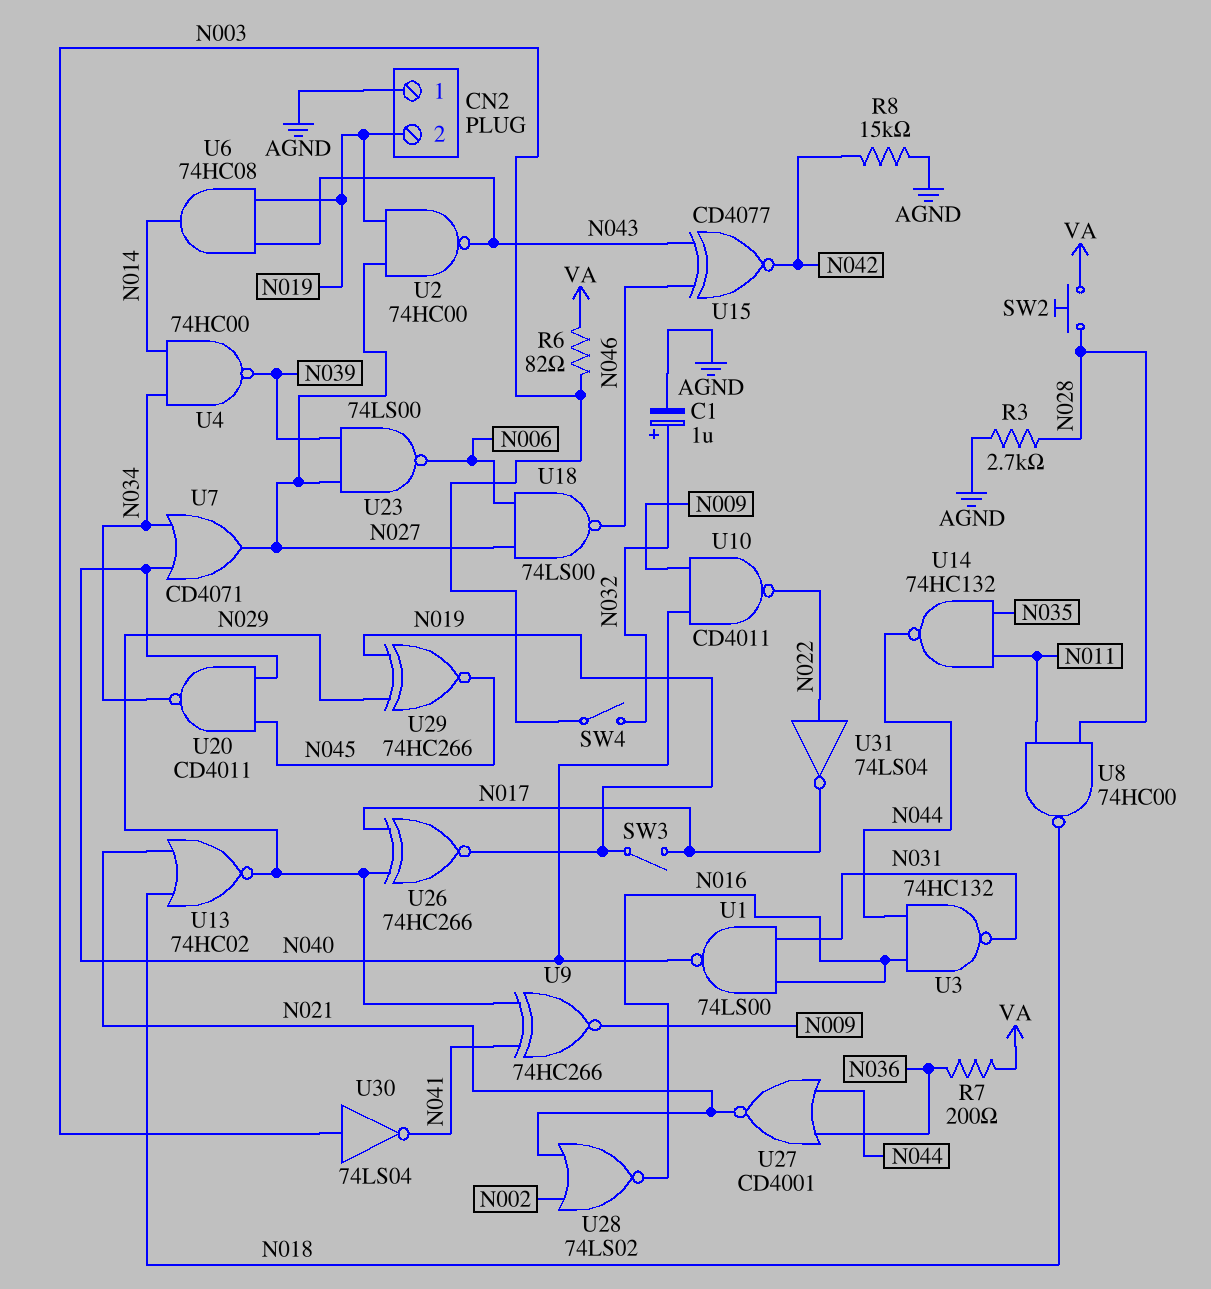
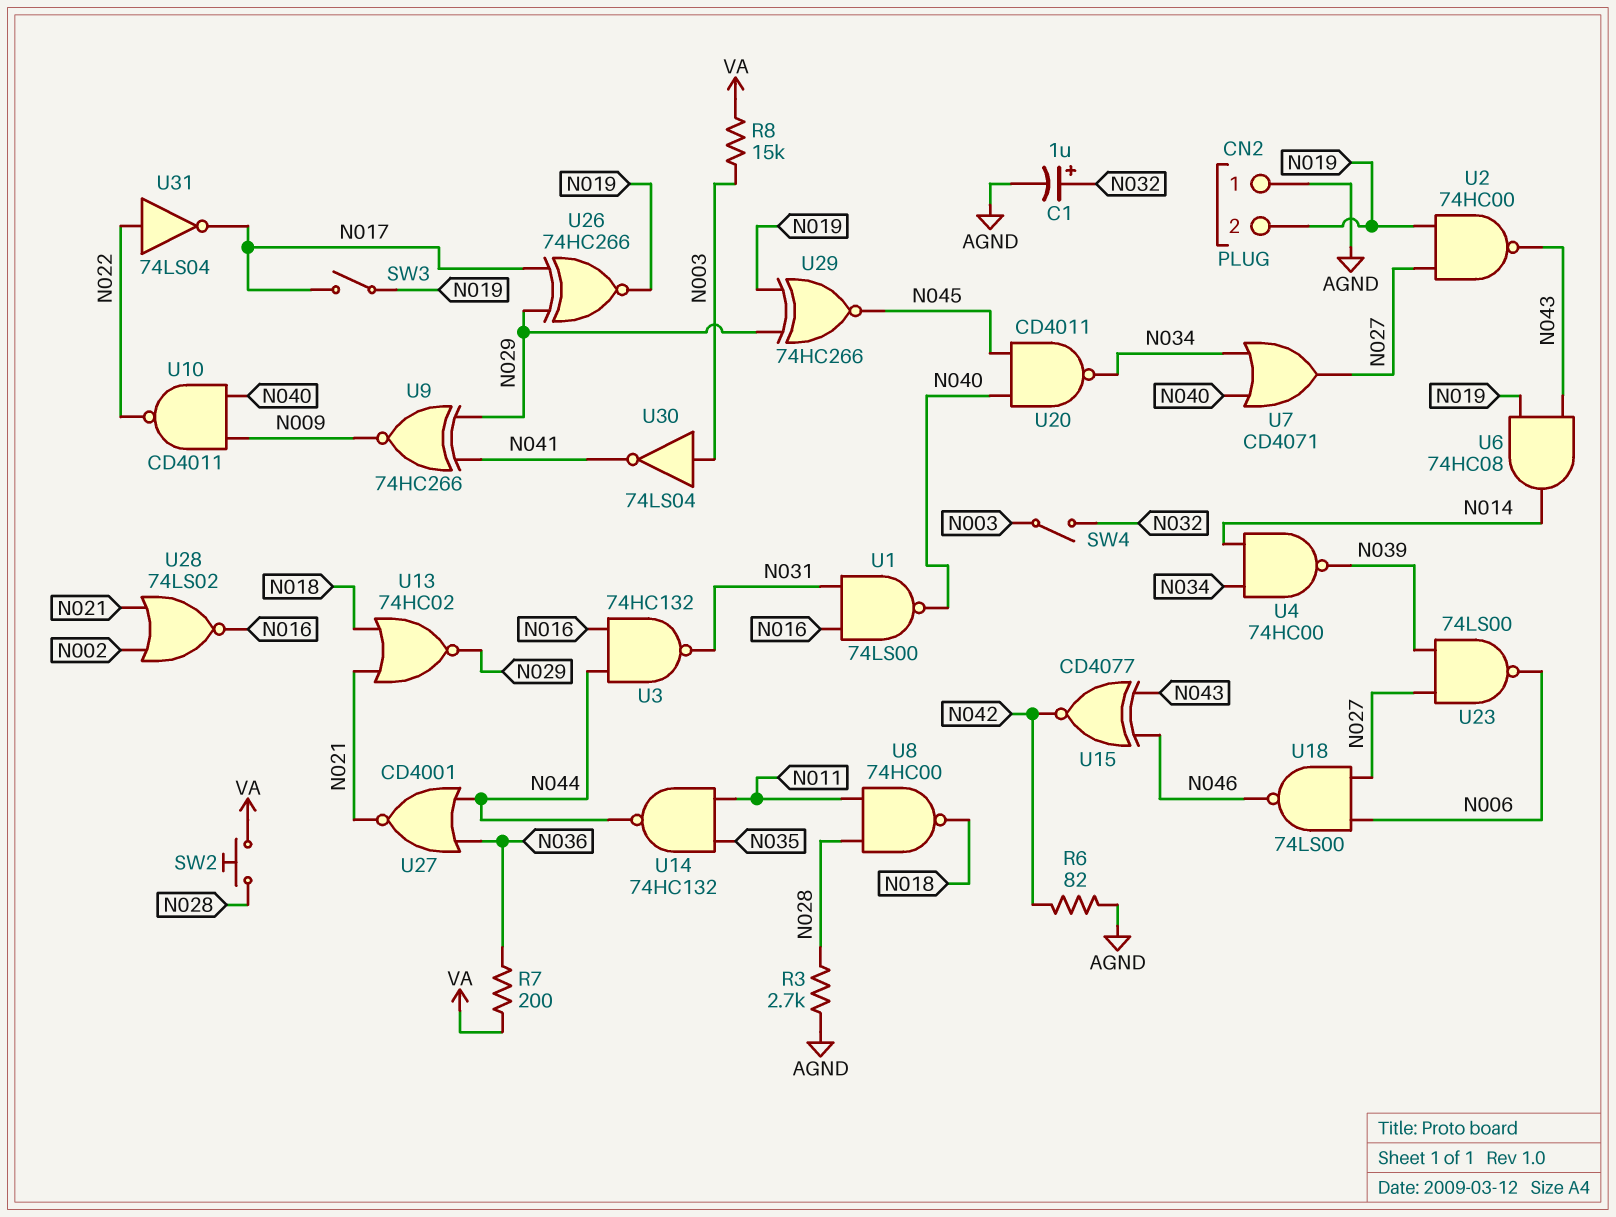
R6: 82 (N003, VA) -> 82 (AGND, N042)
R8: 15k (AGND, N042) -> 15k (N003, VA)

